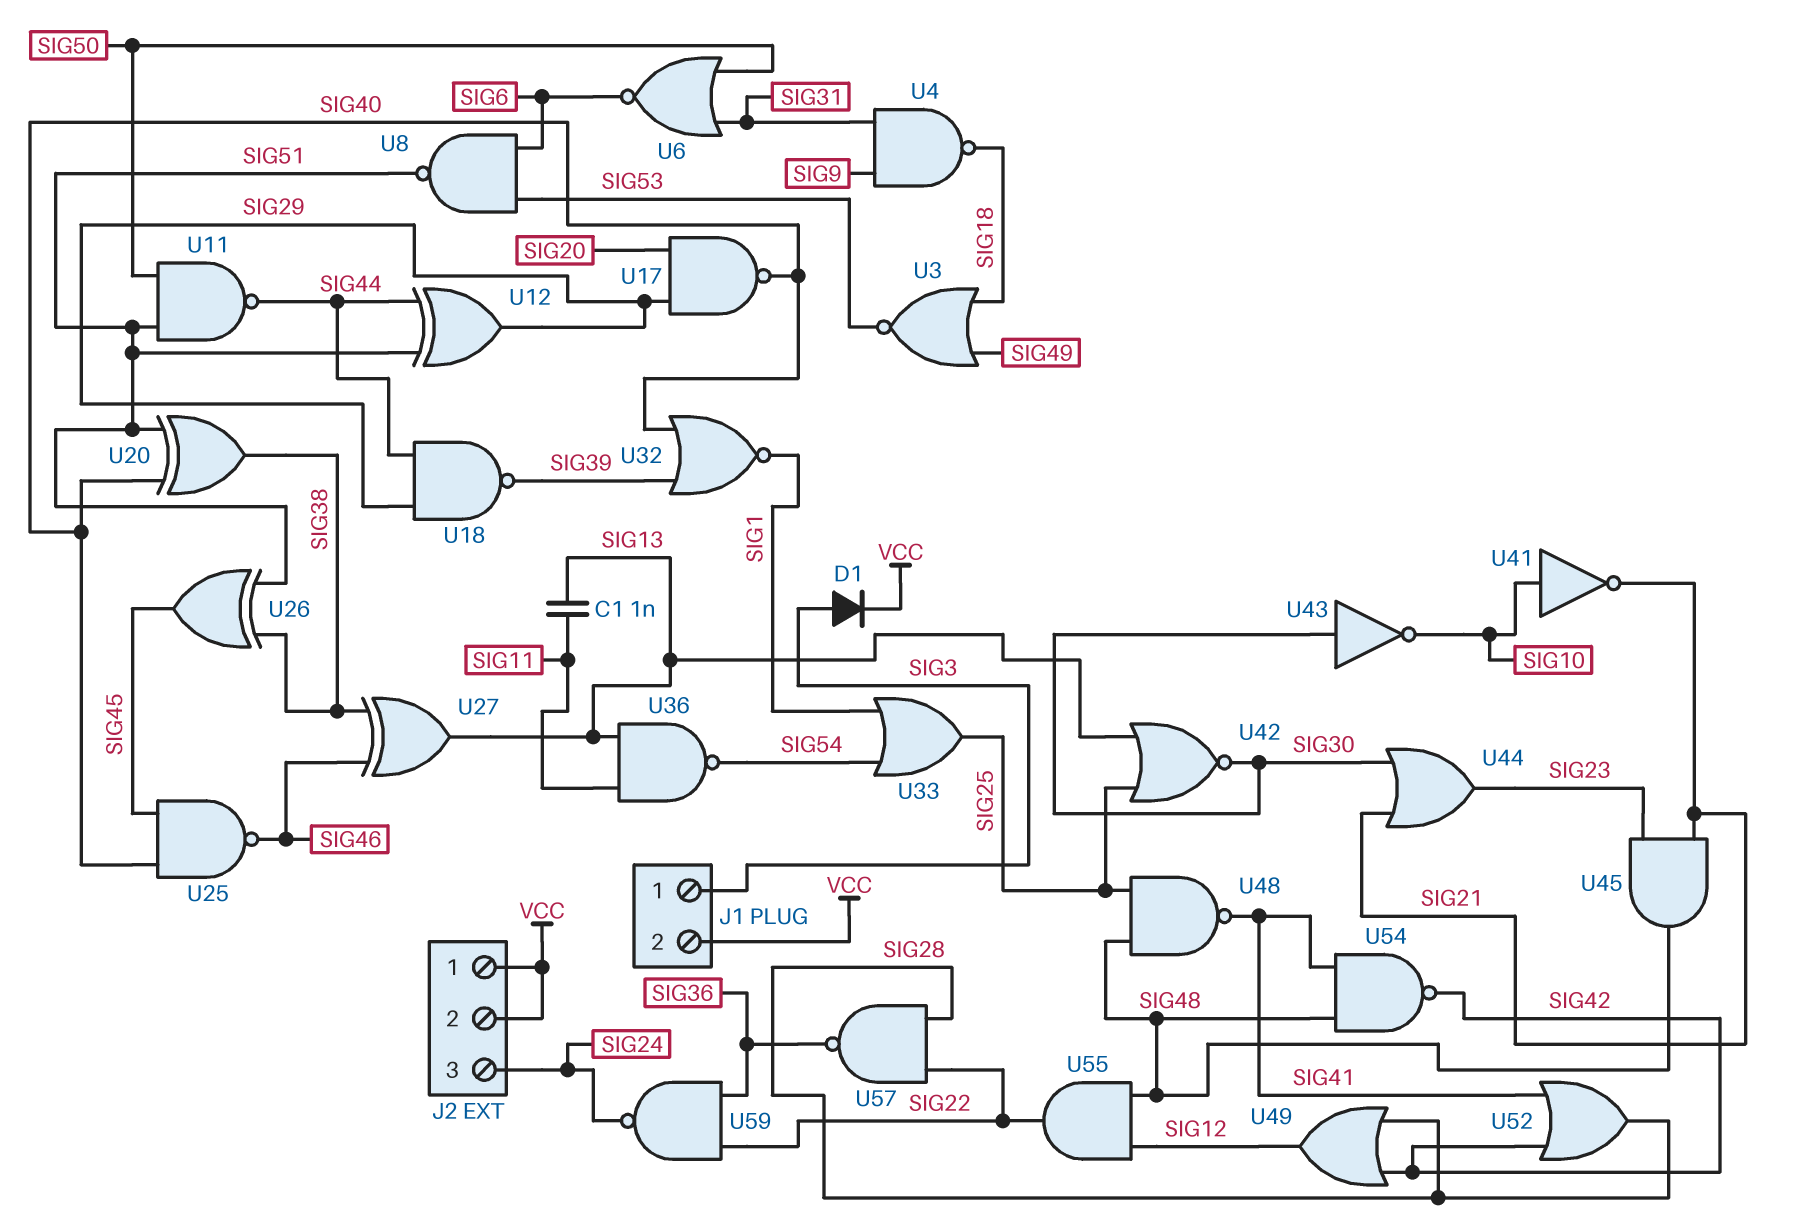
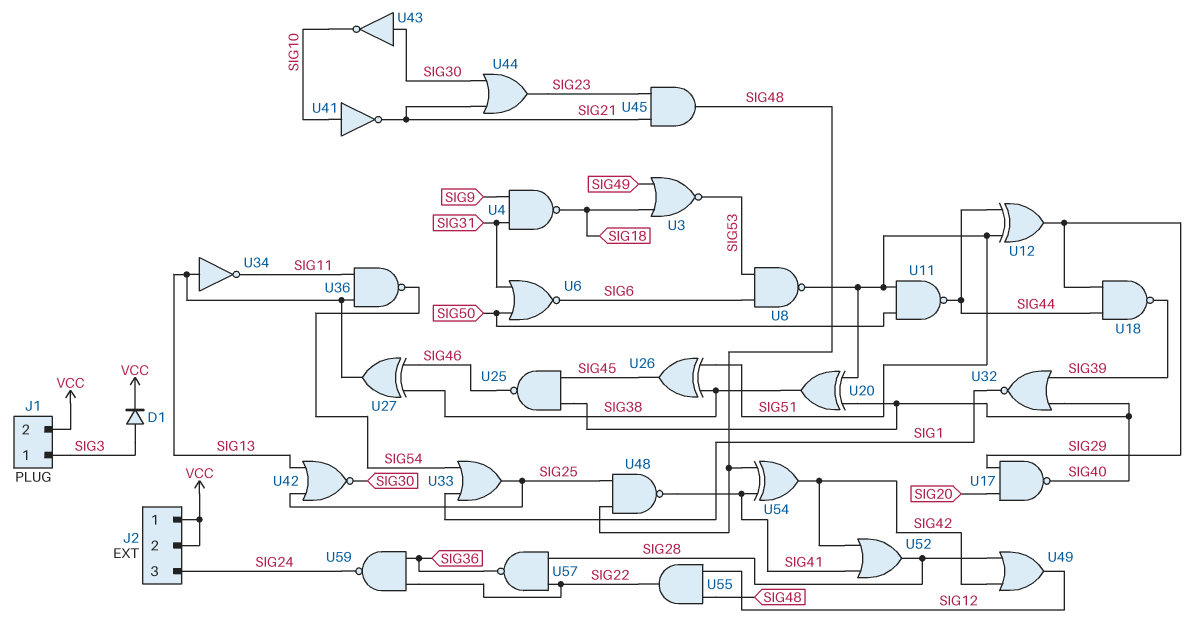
C1: 1nF (SIG11, SIG13) -> none
U34: none -> NOT (in SIG13, out SIG11)
U54: NAND (in SIG41, in SIG48, out SIG42) -> XOR (in SIG41, in SIG48, out SIG42)

